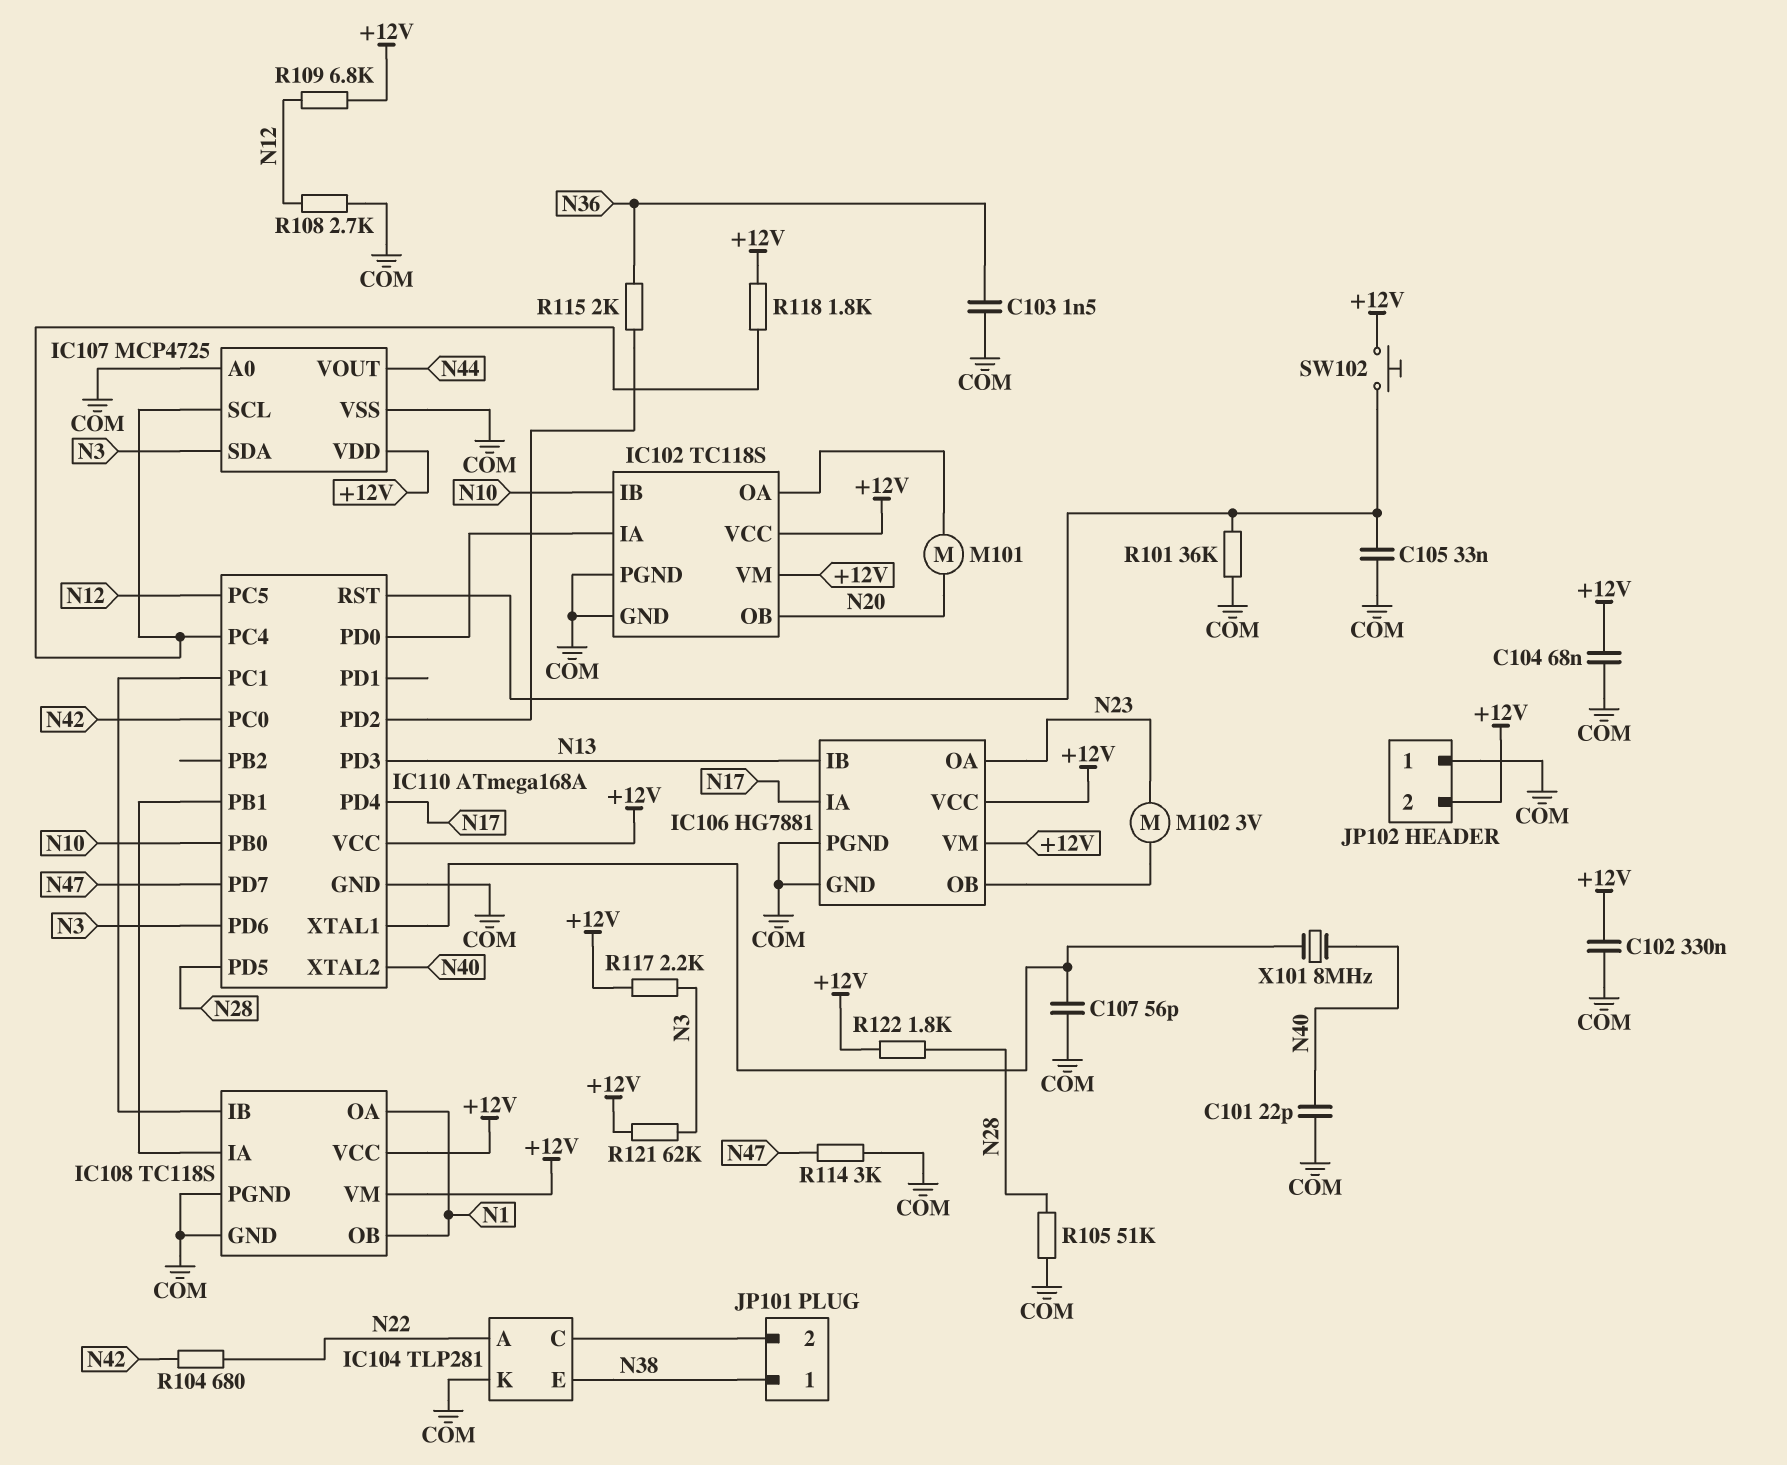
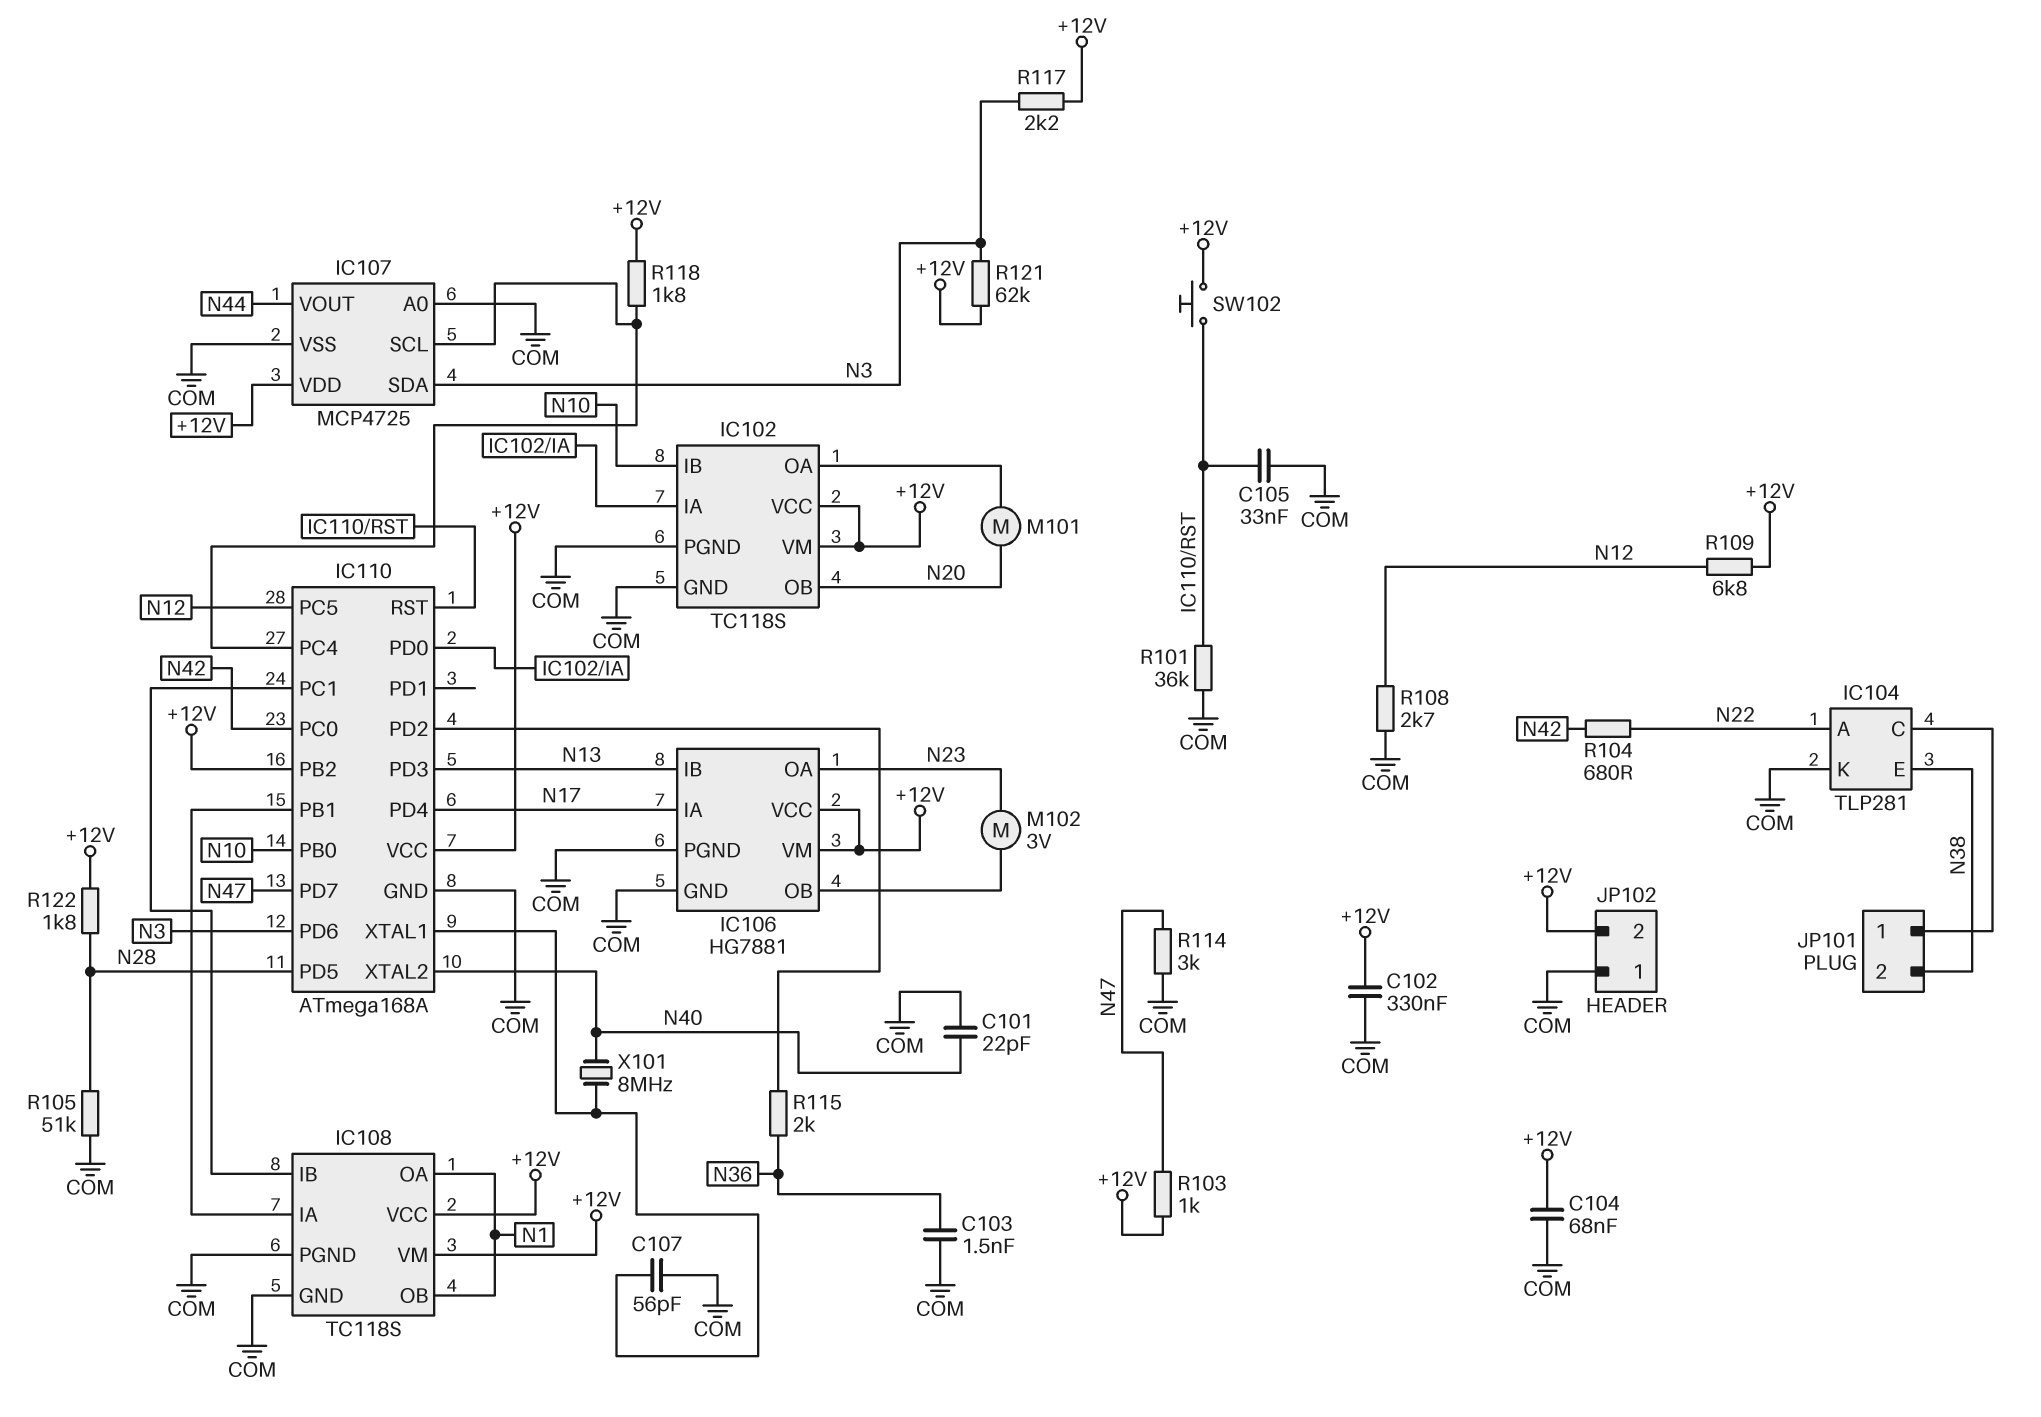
IC110 pin PB2: none -> +12V
JP101 pin 1: N38 -> IC104/C
JP101 pin 2: IC104/C -> N38
R103: none -> 1k (+12V, N47)

